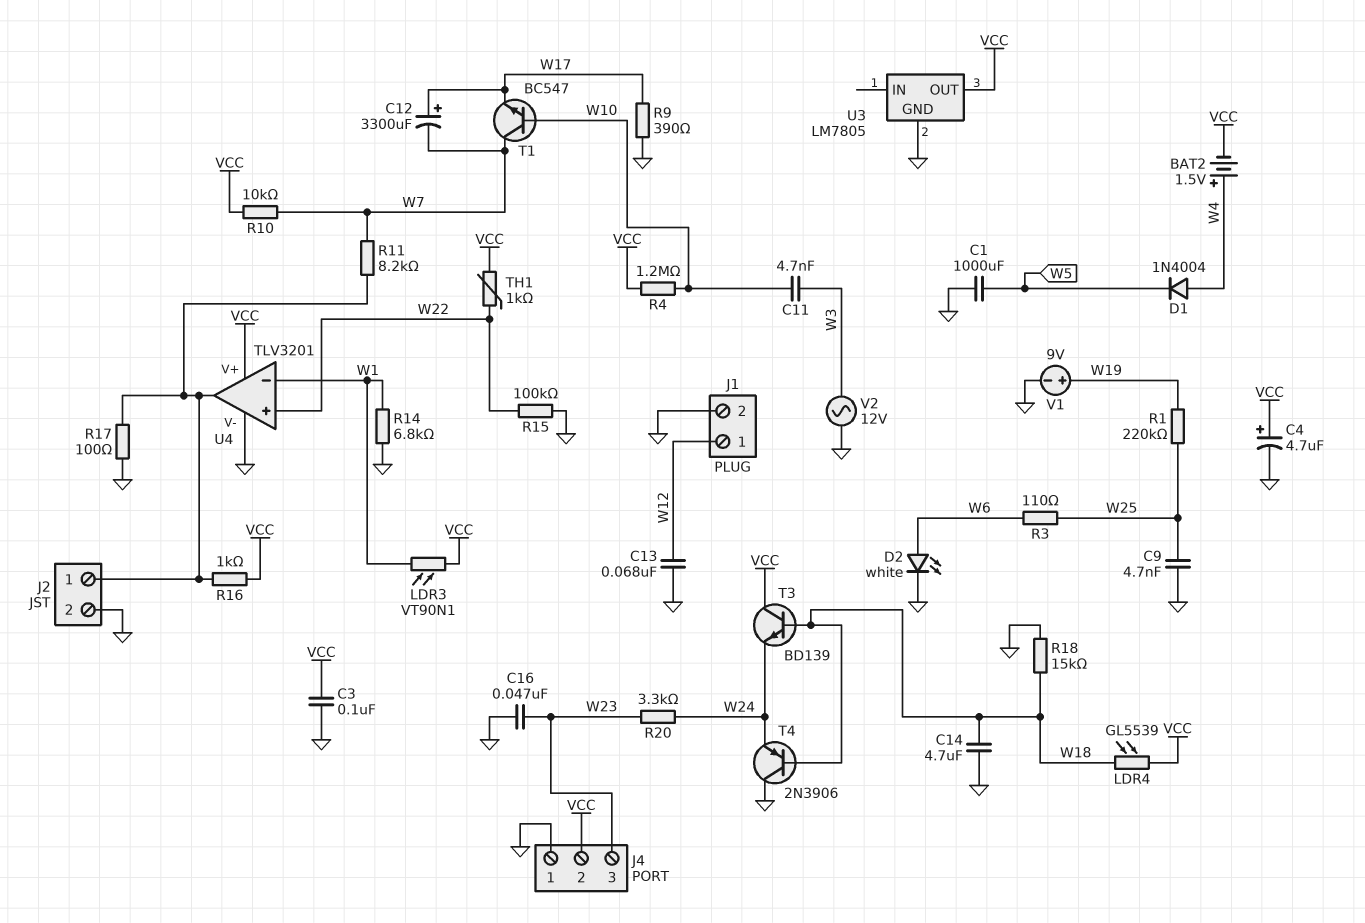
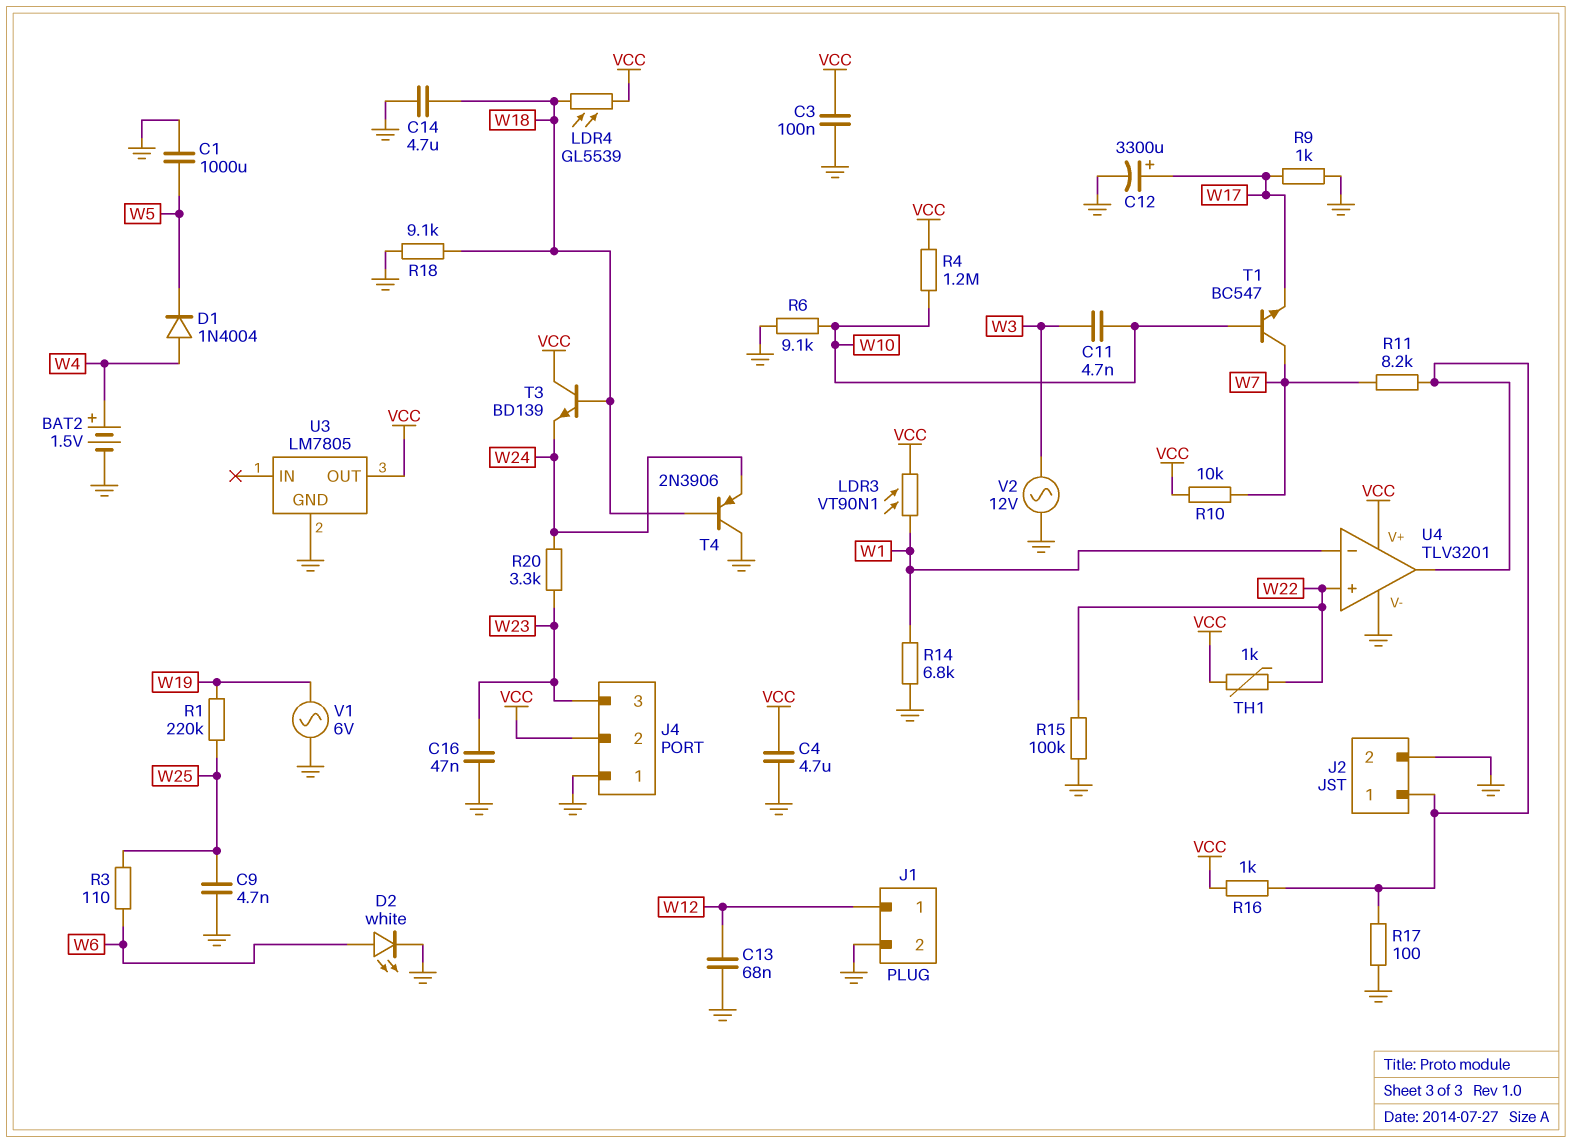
BAT2: 1.5V (plus W4, minus VCC) -> 1.5V (plus W4, minus GND)
C4: 4.7uF (plus VCC, minus GND) -> 4.7uF (GND, VCC)
C12: 3300uF (plus W17, minus W7) -> 3300uF (plus W17, minus GND)
R6: none -> 9.1k (GND, W10)
R9: 390 (GND, W17) -> 1k (GND, W17)
R18: 15k (GND, W18) -> 9.1k (GND, W18)
V1: 9V (plus W19, minus GND) -> AC 6V (GND, W19)

